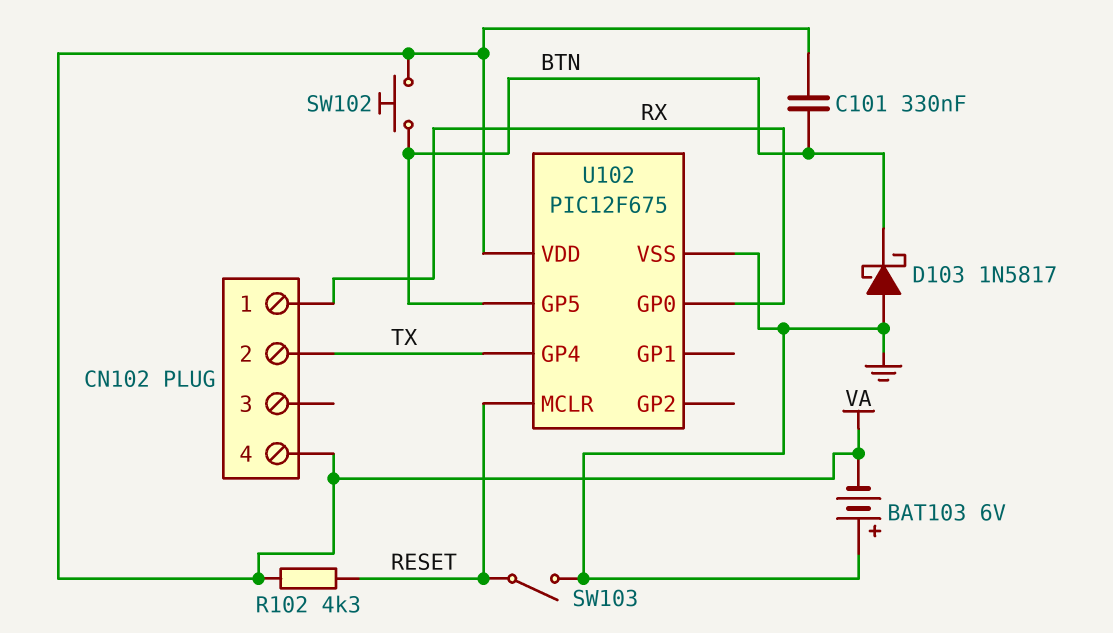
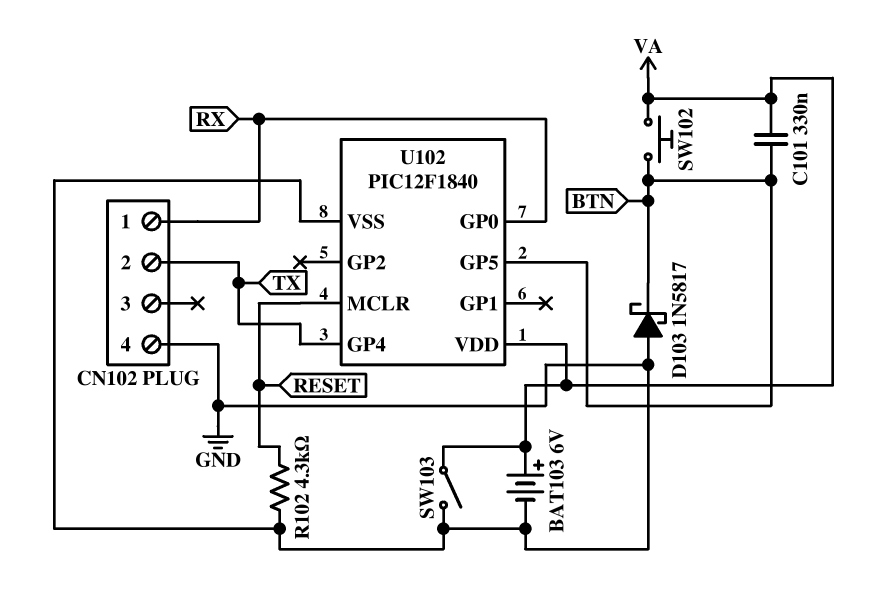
BAT103: 6V (plus GND, minus VA) -> 6V (plus VA, minus GND)
CN102 pin 4: VA -> GND
R102: 4.3k (RESET, VA) -> 4.3k (GND, RESET)
SW103: switch (GND, RESET) -> switch (GND, VA)
U102: PIC12F675 -> PIC12F1840

